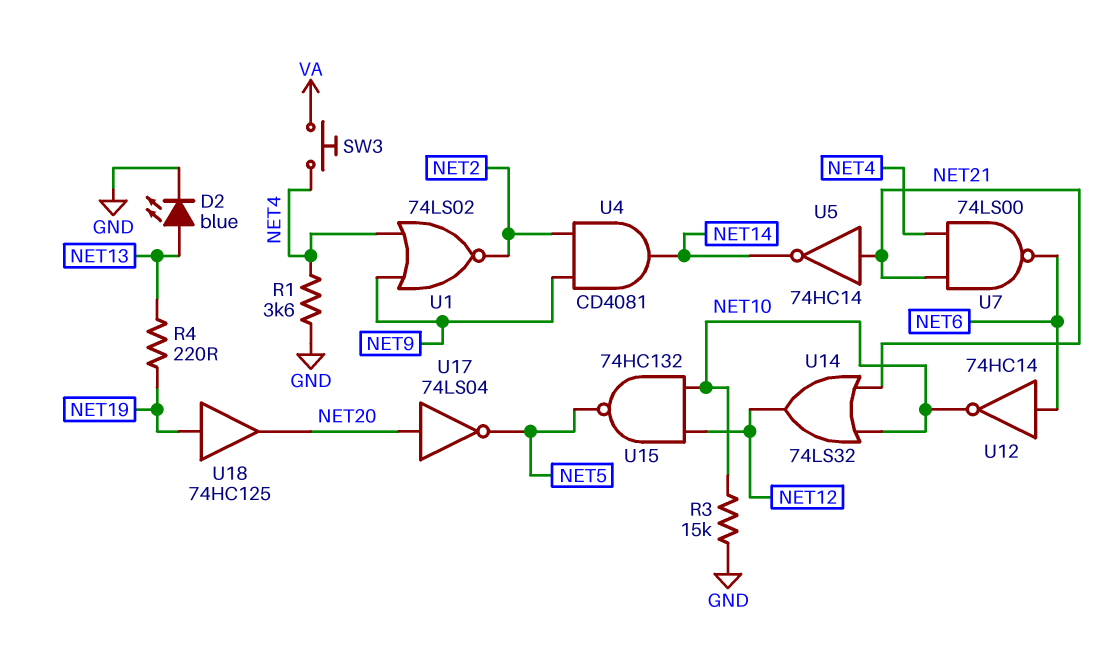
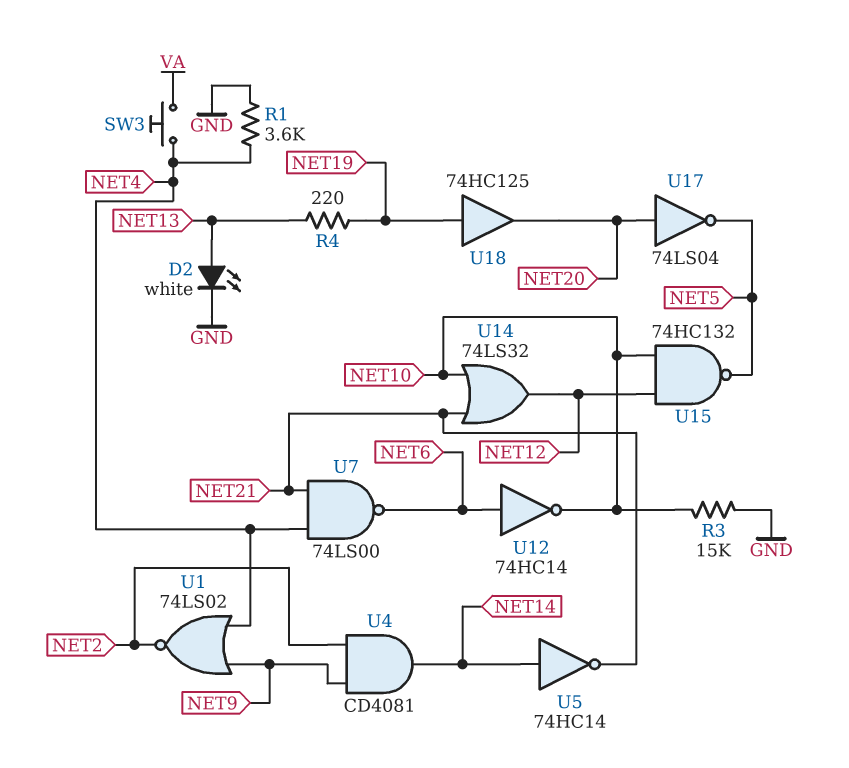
D2: LED blue (A NET13, K GND) -> LED white (A NET13, K GND)
U5: NOT 74HC14 (in NET21, out NET14) -> NOT 74HC14 (in NET14, out NET21)

